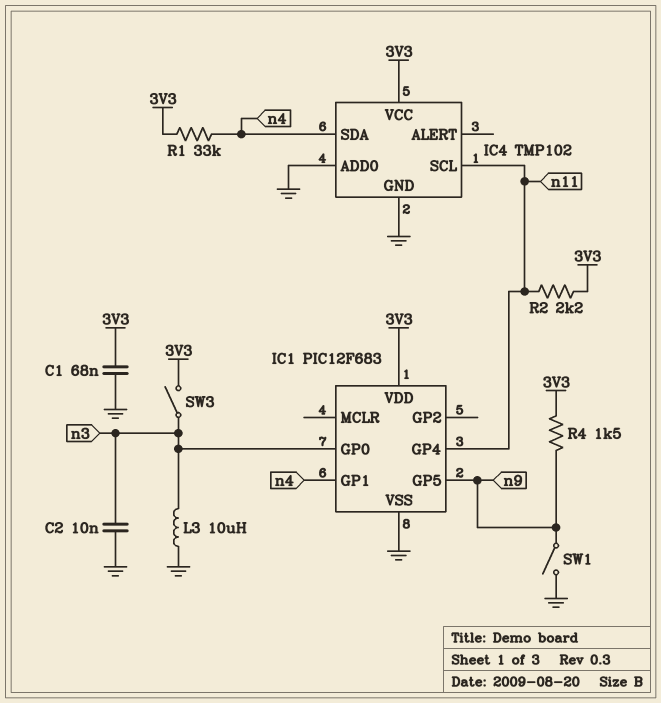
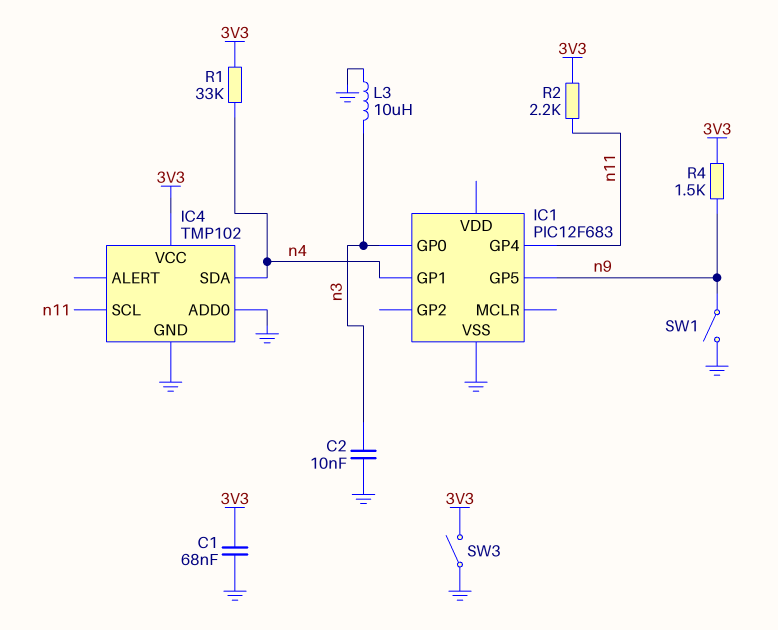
IC1 pin VDD: 3V3 -> none
SW3: switch (3V3, n3) -> switch (3V3, GND)

